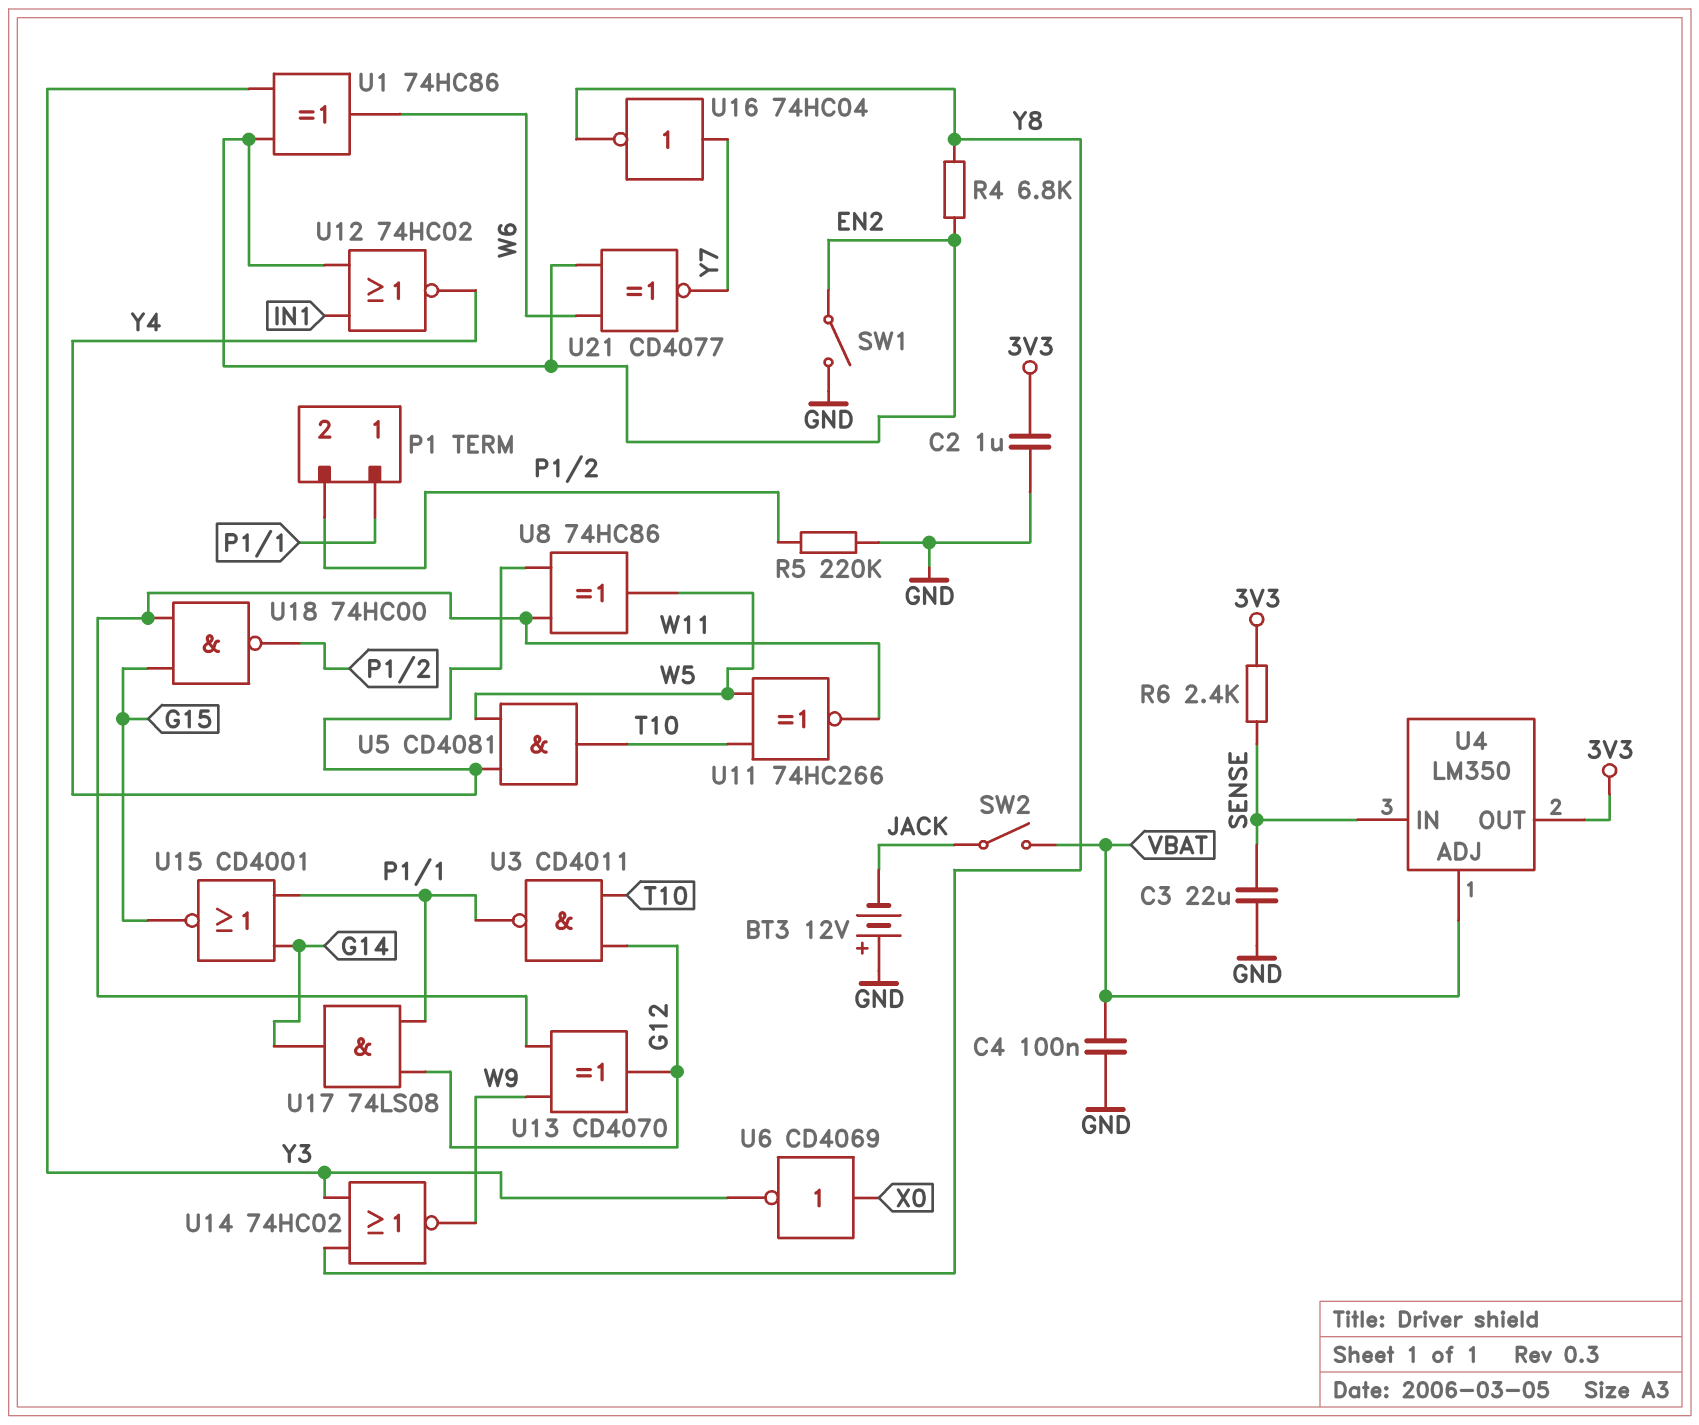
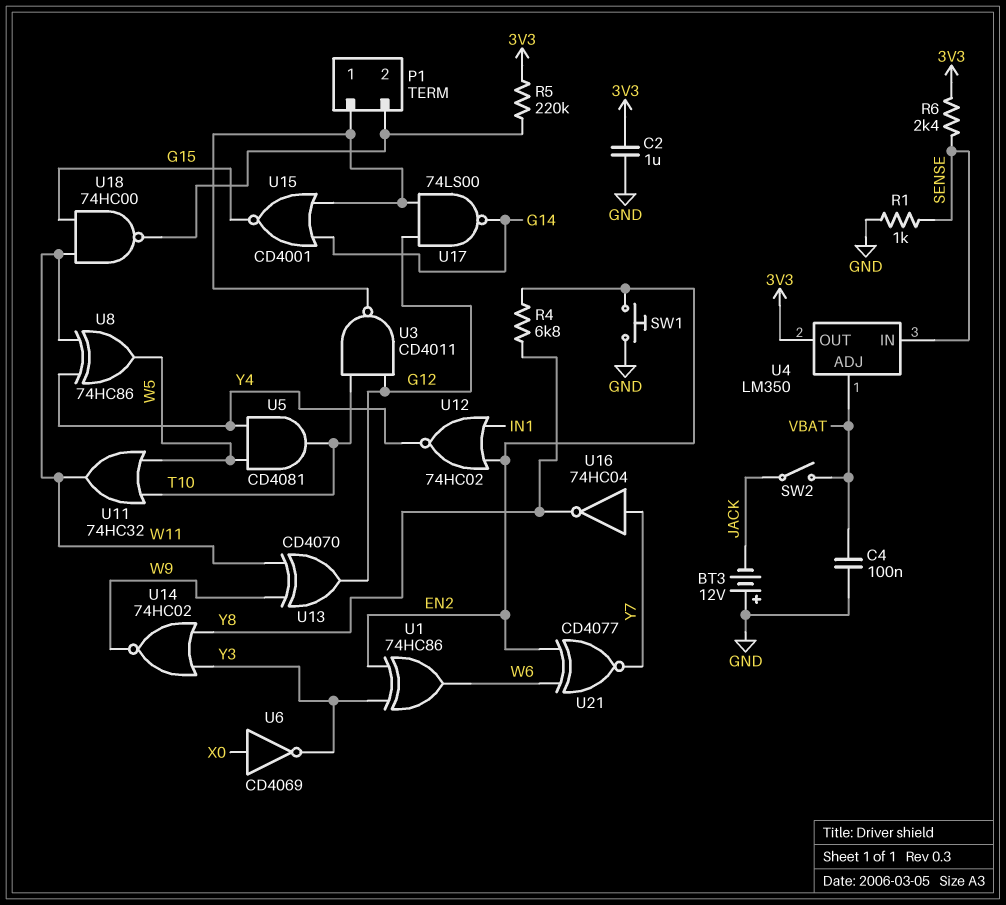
C3: 22uF (GND, SENSE) -> none
R1: none -> 1k (GND, SENSE)
R5: 220k (GND, P1/2) -> 220k (3V3, P1/2)
SW1: switch (EN2, GND) -> button (EN2, GND)
U11: XNOR 74HC266 (in T10, in W5, out W11) -> OR 74HC32 (in T10, in W5, out W11)
U17: AND 74LS08 (in G12, in P1/1, out G14) -> NAND 74LS00 (in G12, in P1/1, out G14)

